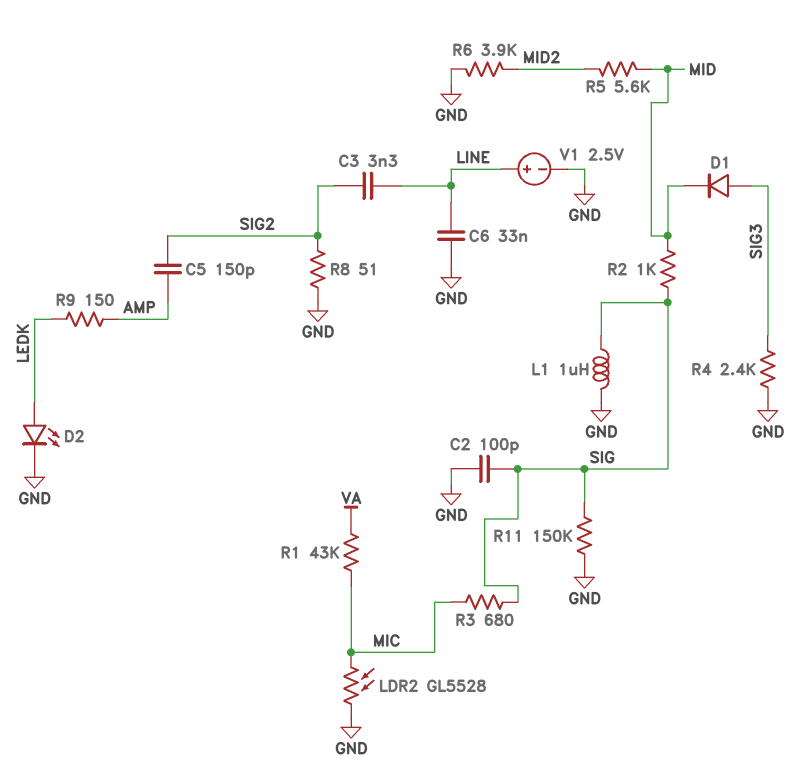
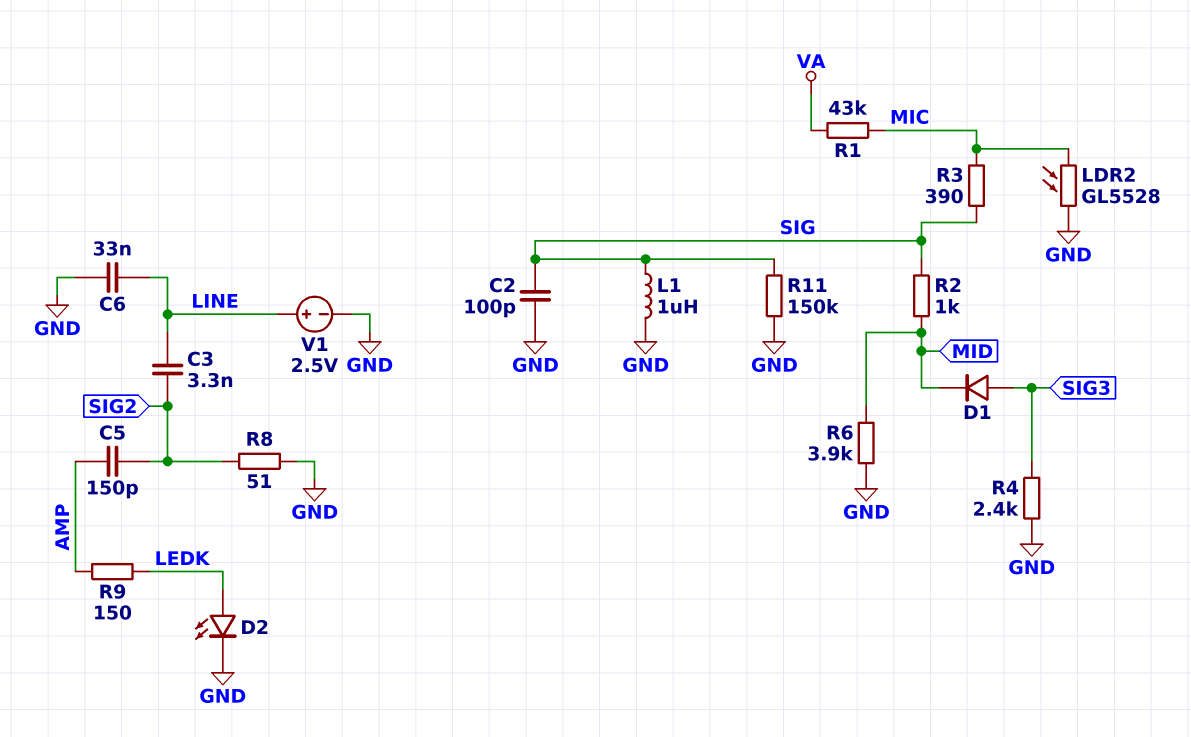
R3: 680 (MIC, SIG) -> 390 (MIC, SIG)
R5: 5.6k (MID, MID2) -> none
R6: 3.9k (GND, MID2) -> 3.9k (GND, MID)

